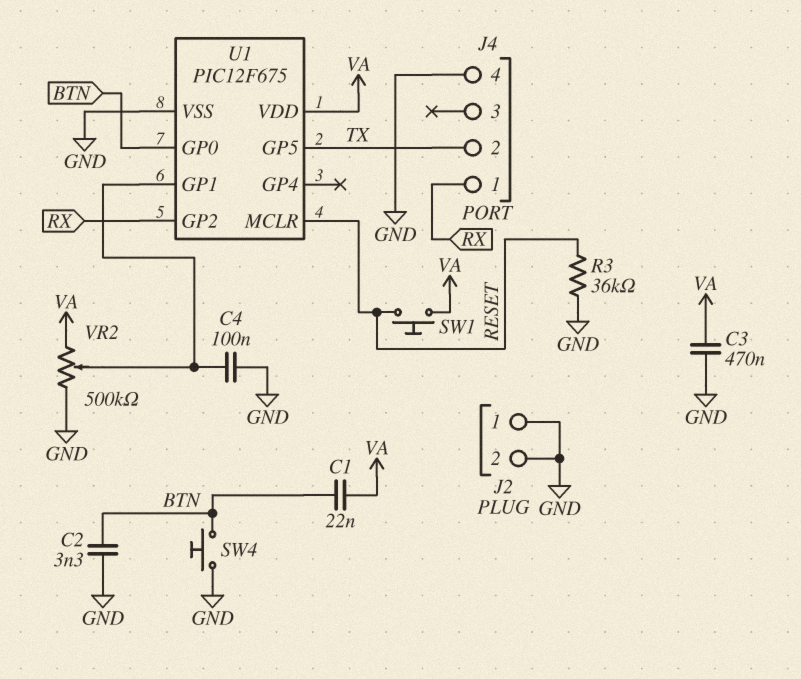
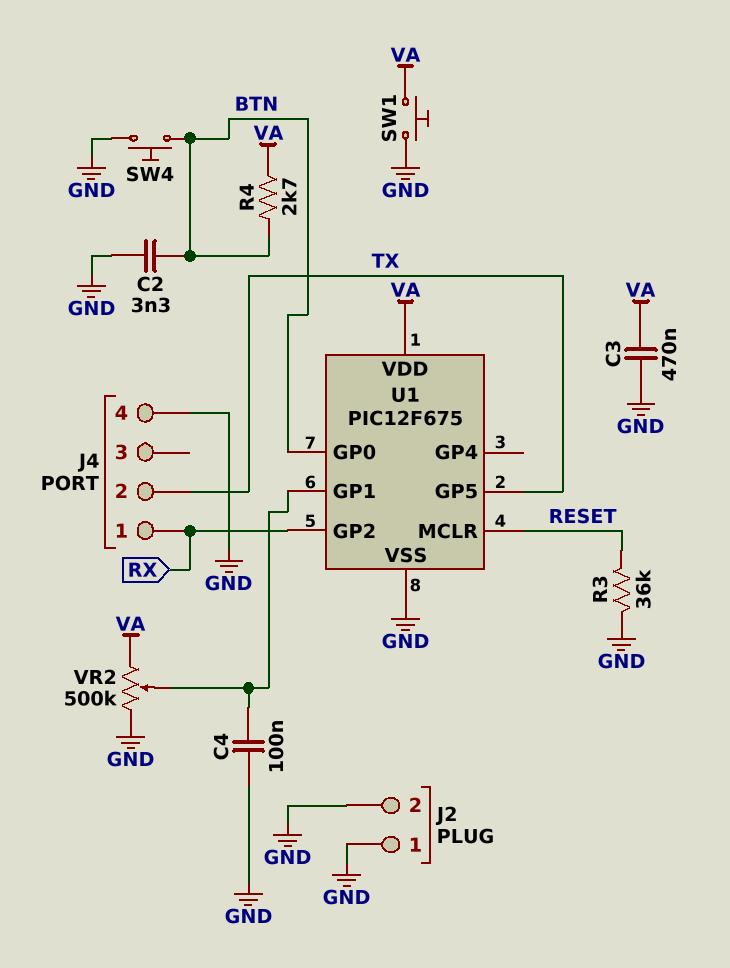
C1: 22nF (BTN, VA) -> none
R4: none -> 2.7k (BTN, VA)
SW1: button (RESET, VA) -> button (GND, VA)

